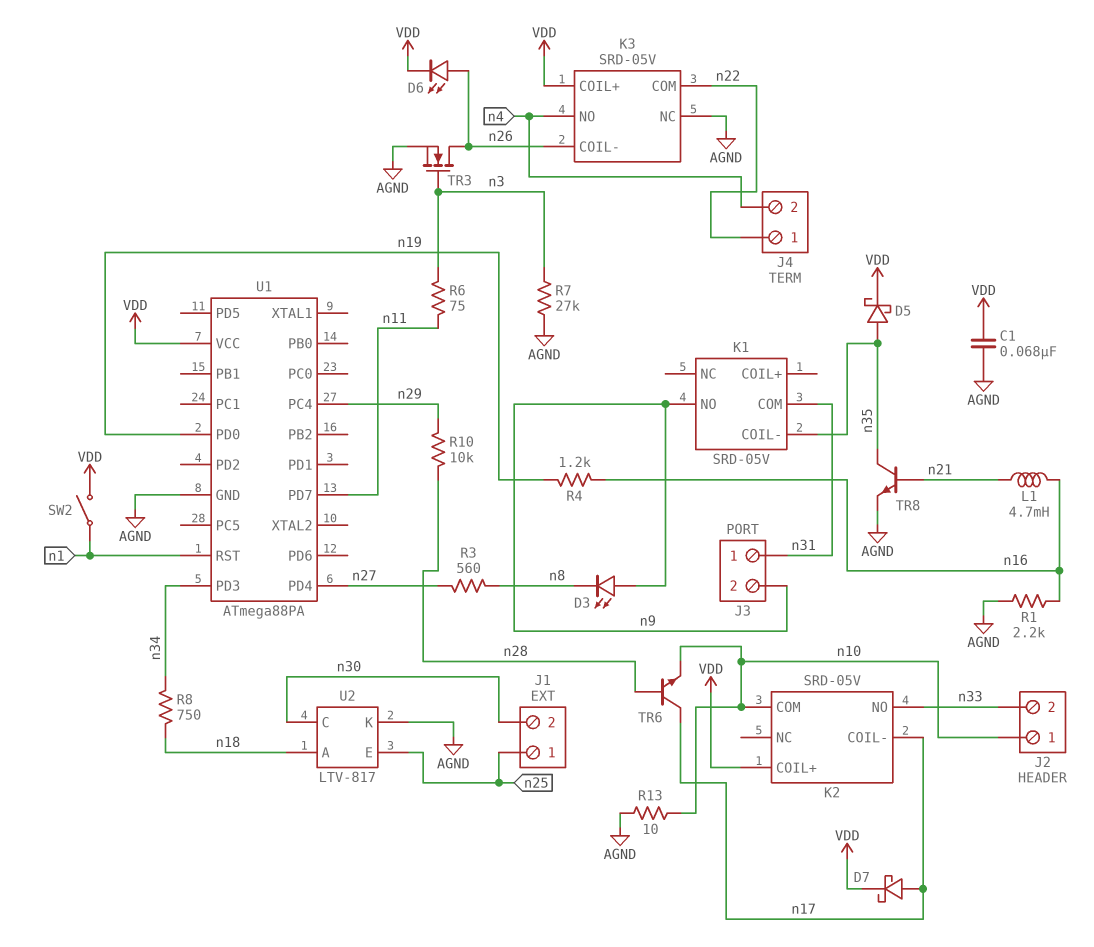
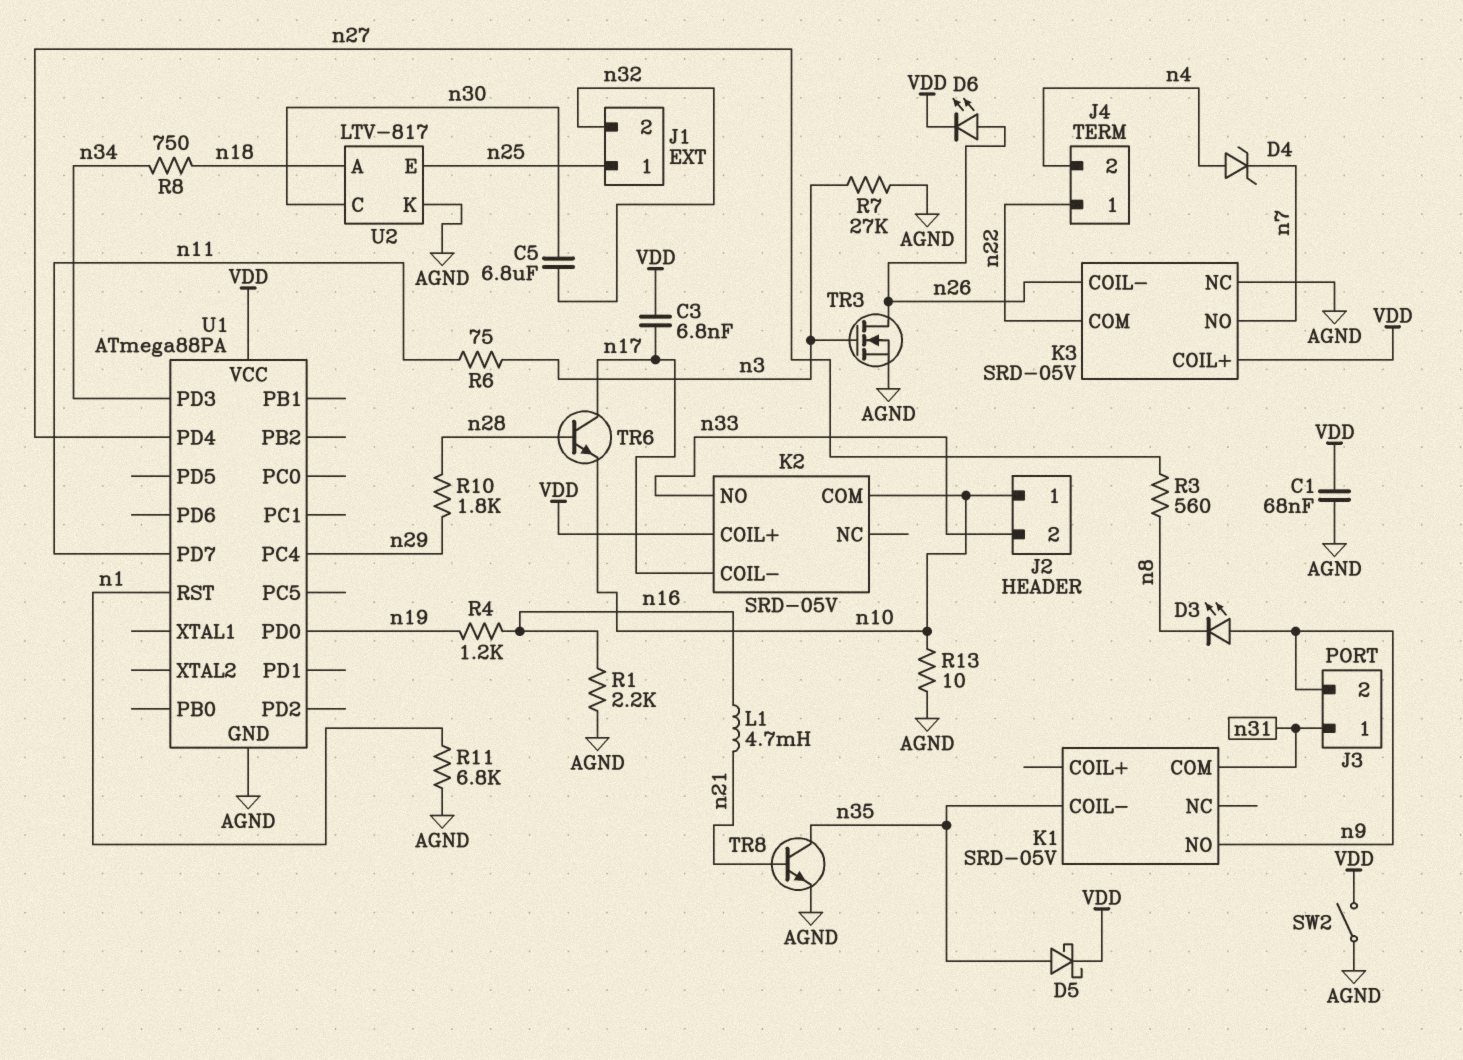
C3: none -> 6.8nF (VDD, n17)
C5: none -> 6.8uF (n30, n32)
D4: none -> zener (A n4, K n7)
D7: schottky (A n17, K VDD) -> none
J1 pin 2: n30 -> n32
K3 pin NO: n4 -> n7
R10: 10k (n28, n29) -> 1.8k (n28, n29)
R11: none -> 6.8k (AGND, n1)
SW2: switch (VDD, n1) -> switch (AGND, VDD)

